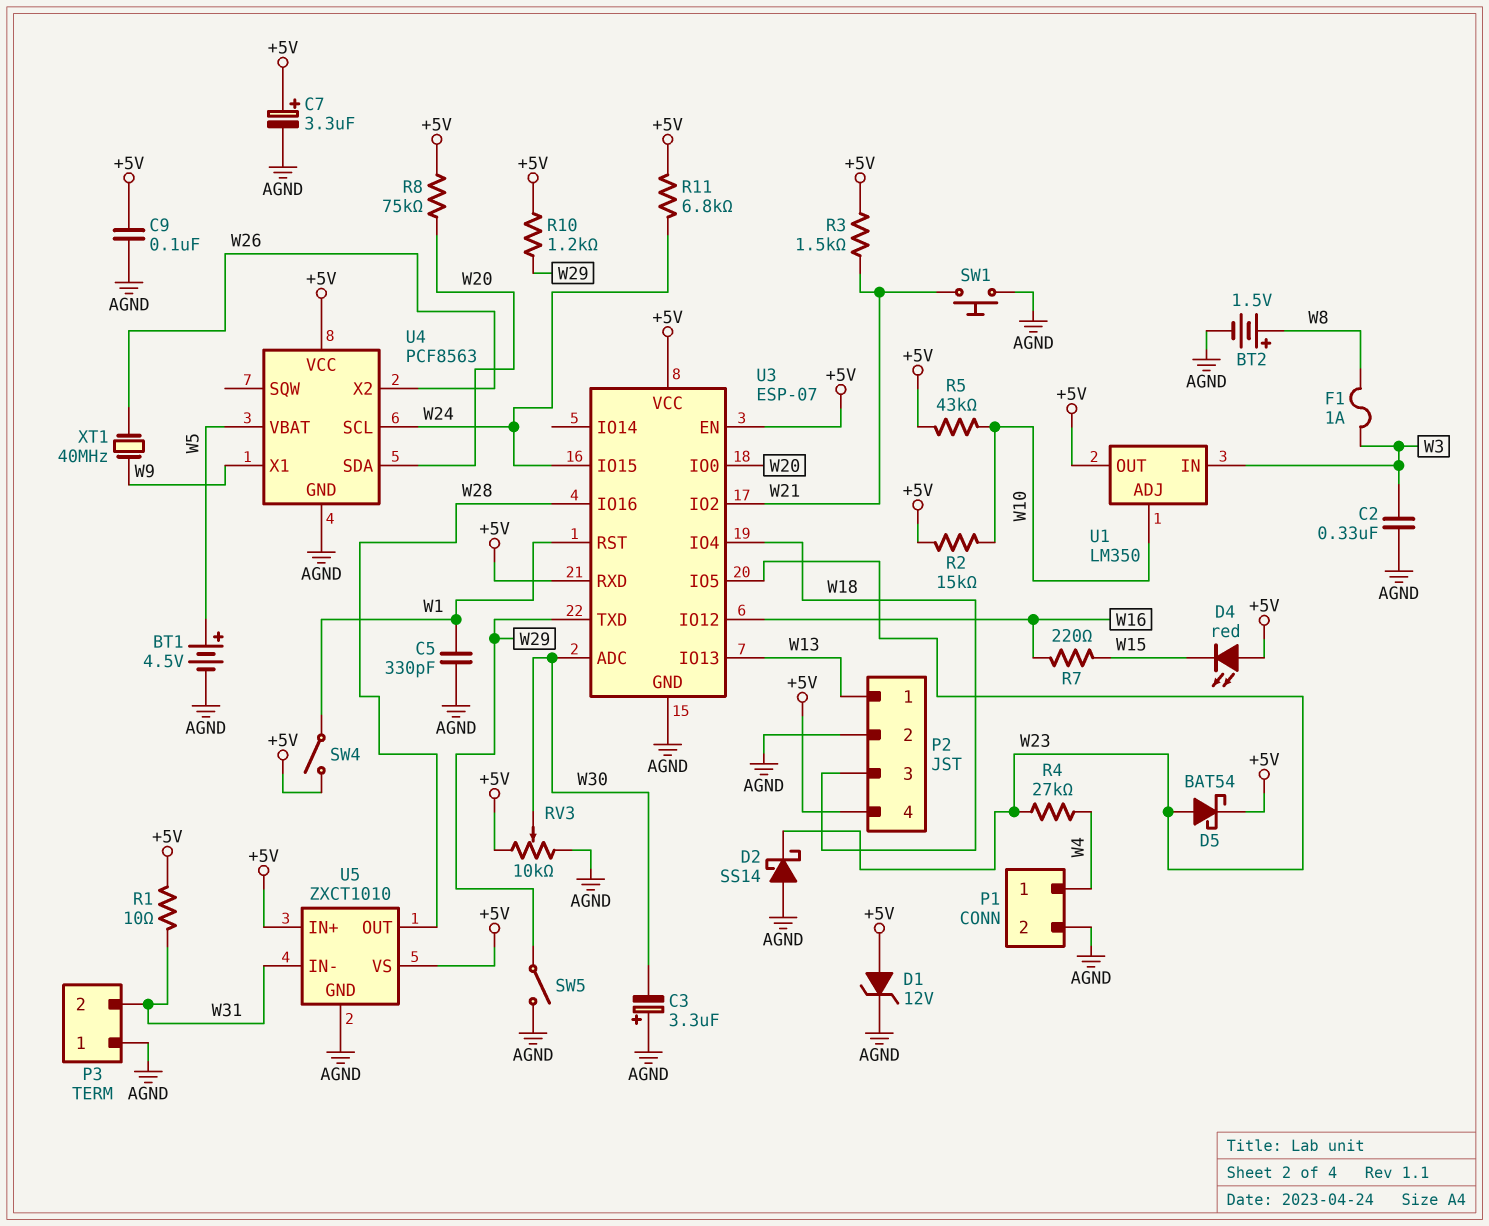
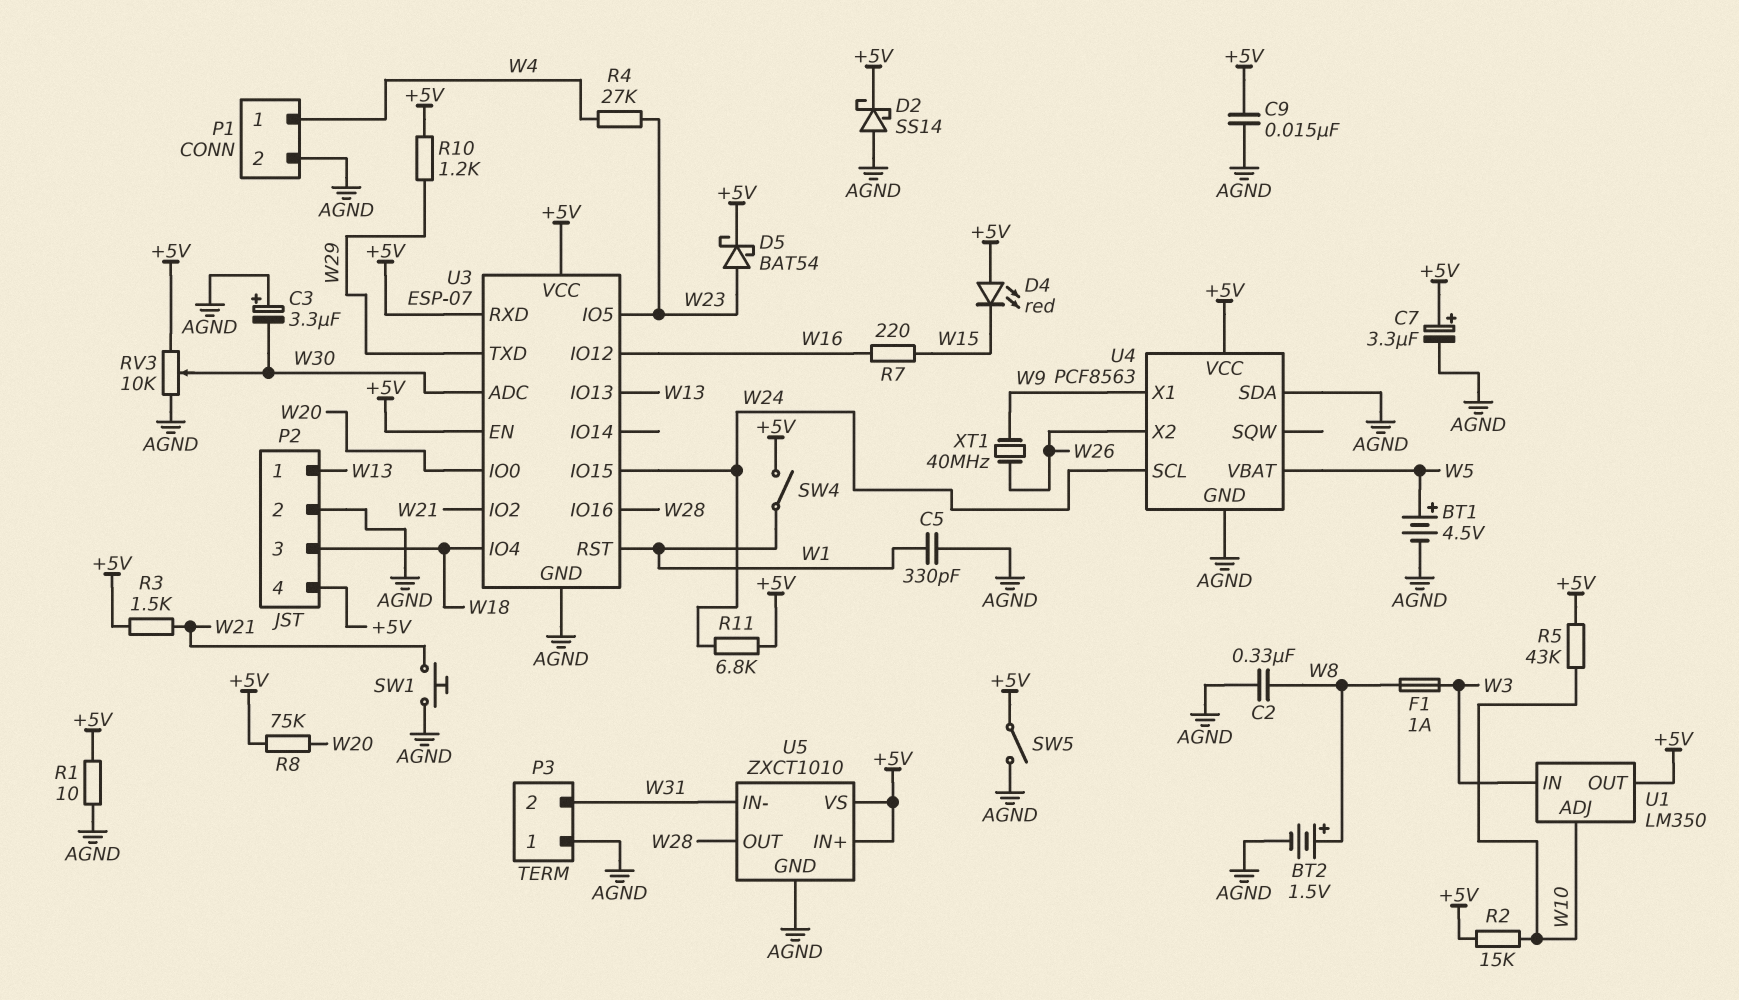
C2: 330nF (AGND, W3) -> 330nF (AGND, W8)
C9: 100nF (+5V, AGND) -> 15nF (+5V, AGND)
D1: zener 12V (A +5V, K AGND) -> none
D2: schottky SS14 (A AGND, K W23) -> schottky SS14 (A AGND, K +5V)
R1: 10 (+5V, W31) -> 10 (+5V, AGND)
SW5: switch (AGND, W29) -> switch (+5V, AGND)
U4 pin SDA: W20 -> AGND

